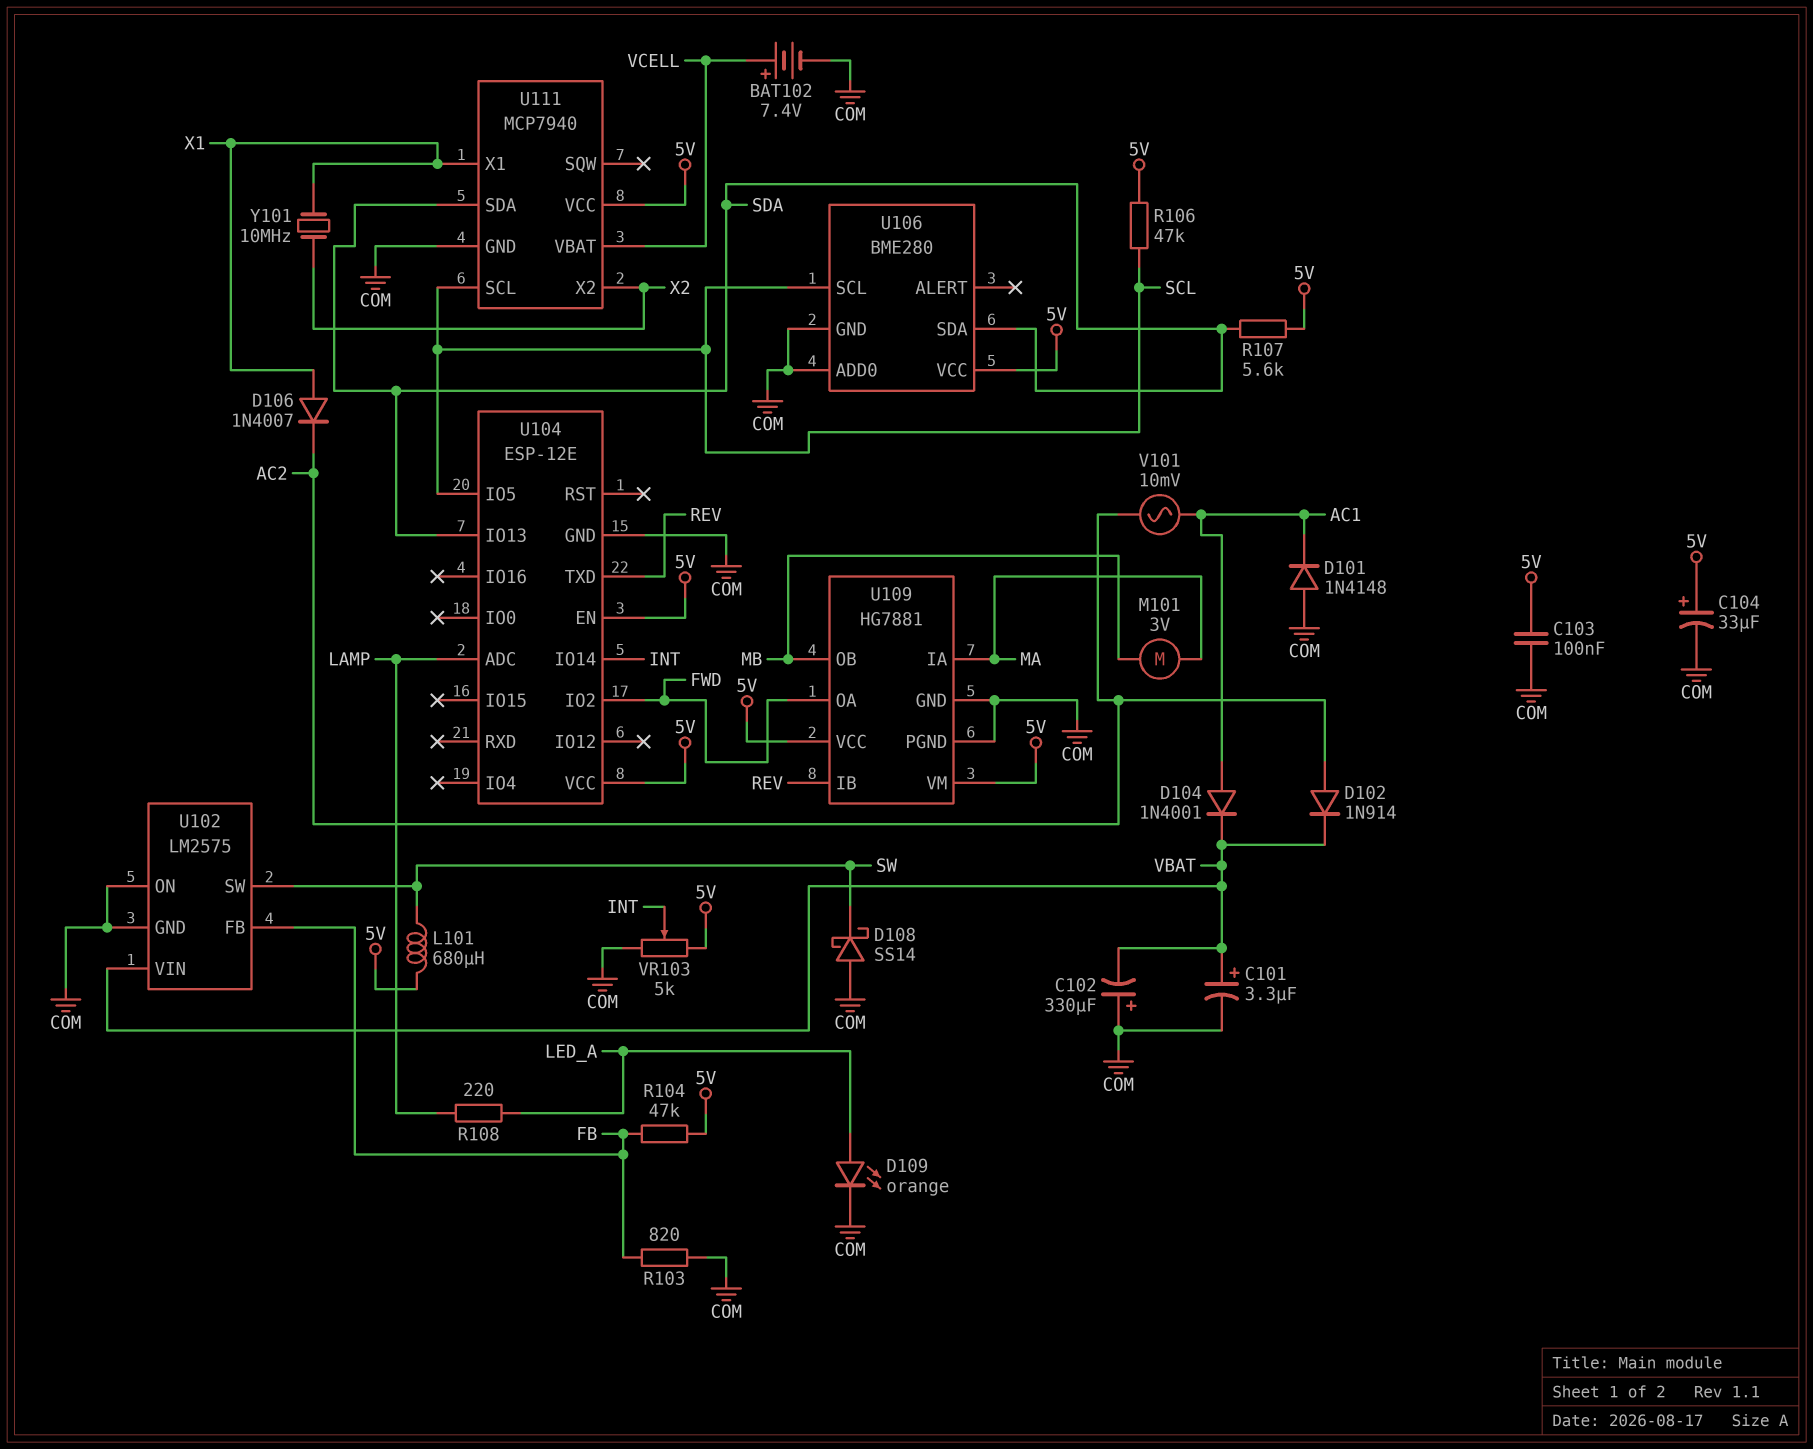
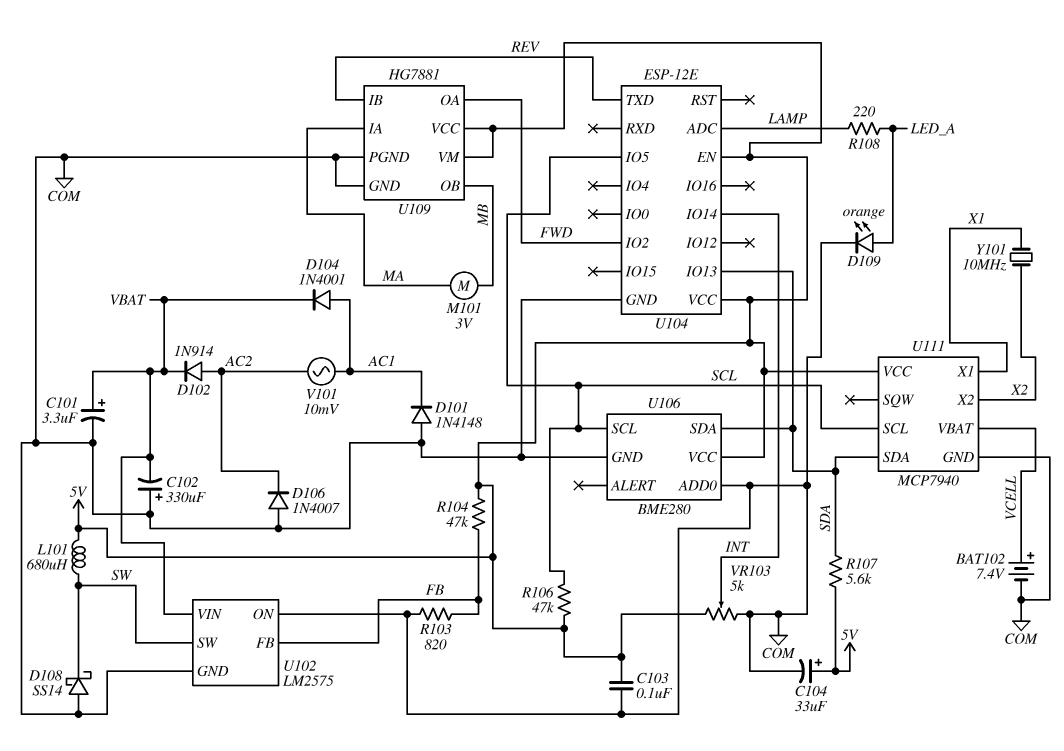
D106: diode 1N4007 (A X1, K AC2) -> diode 1N4007 (A COM, K AC2)

